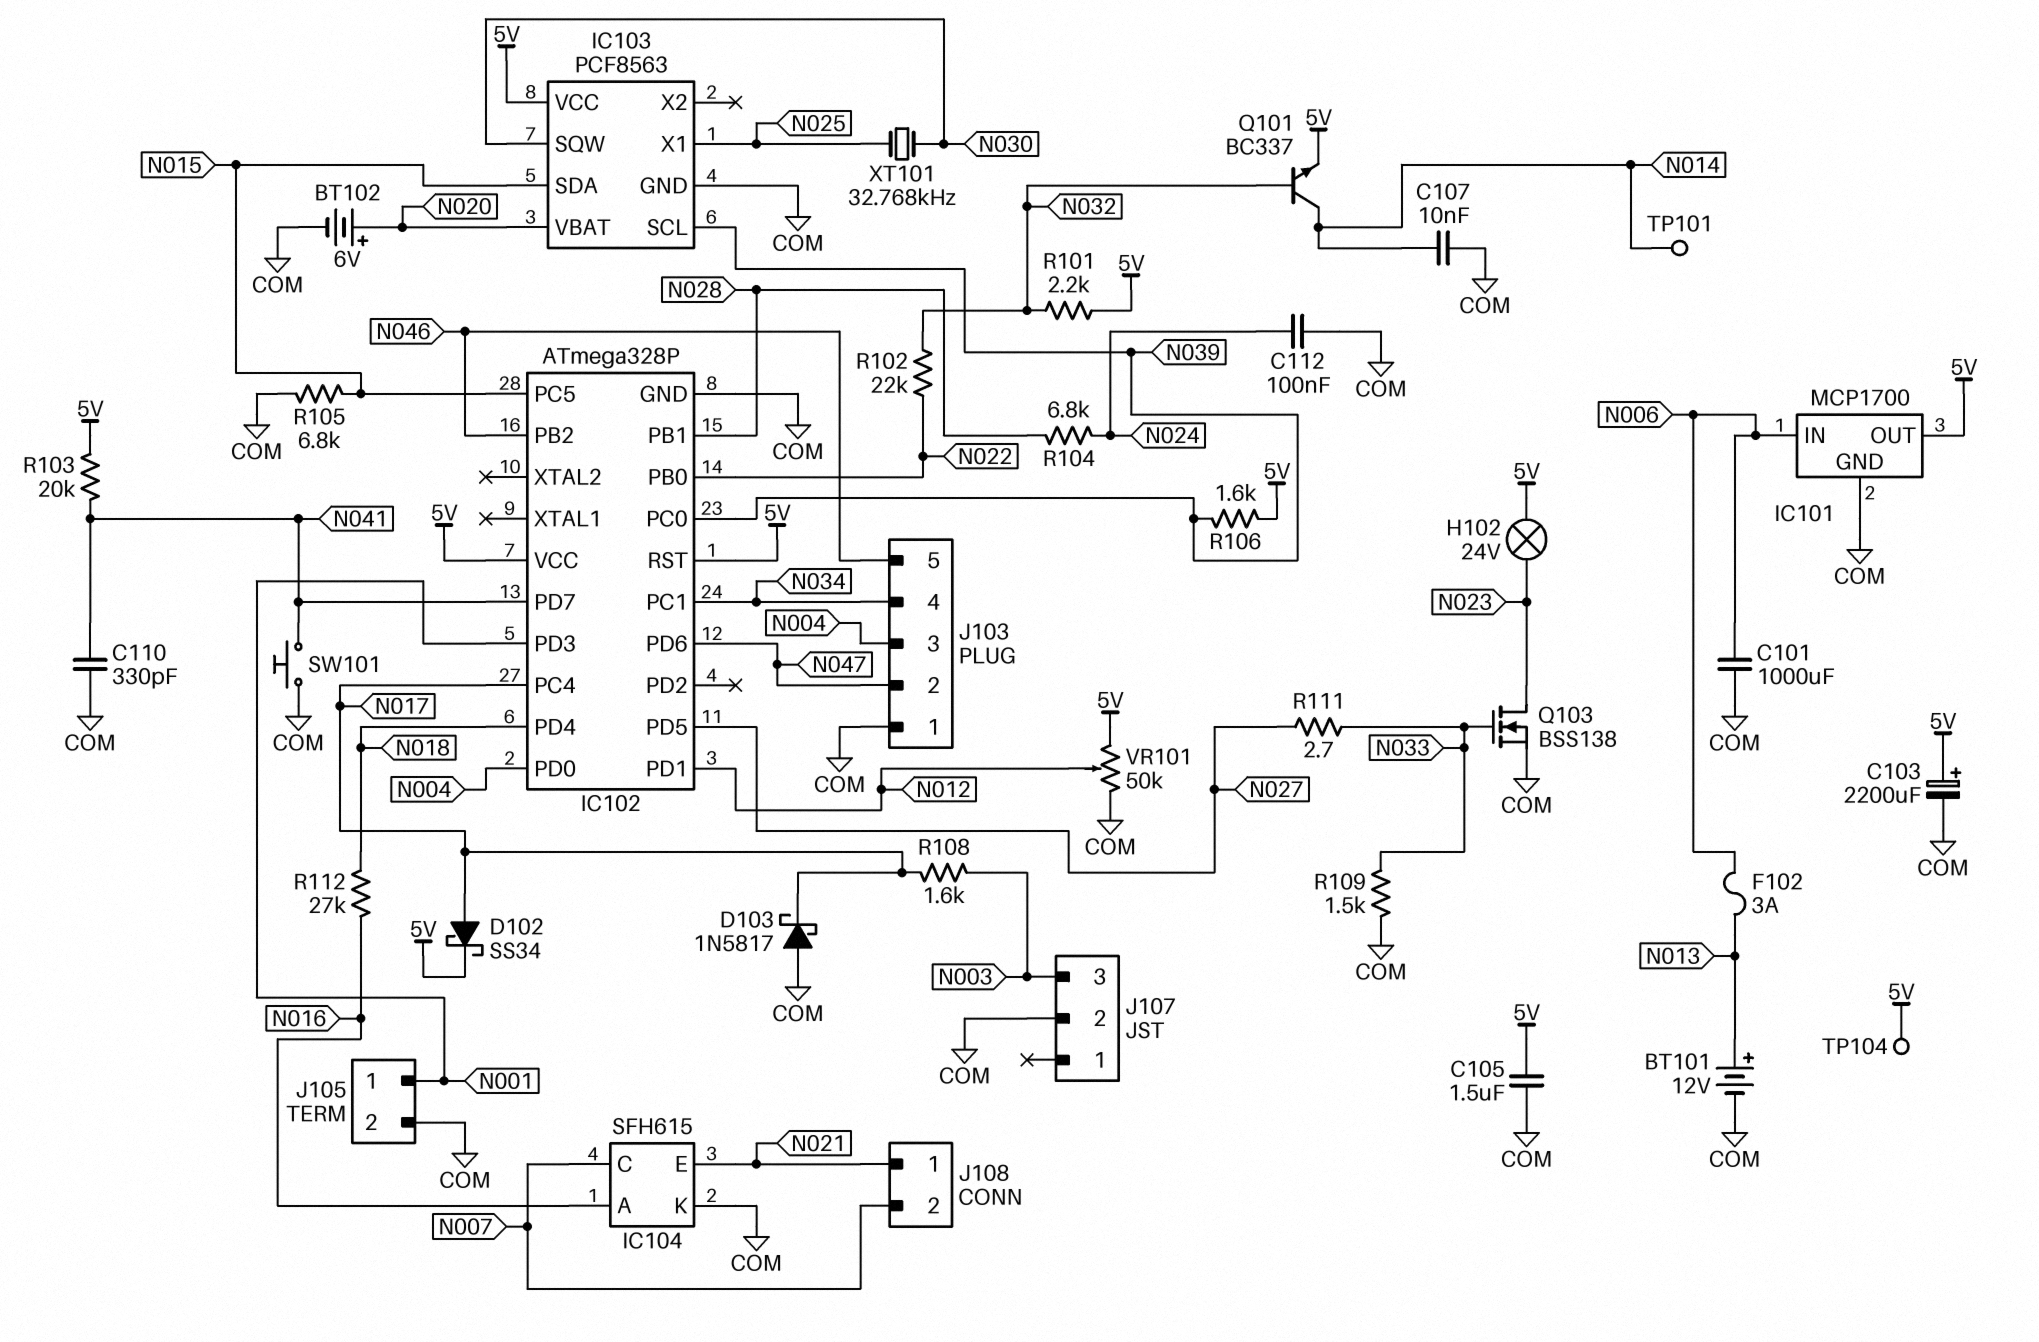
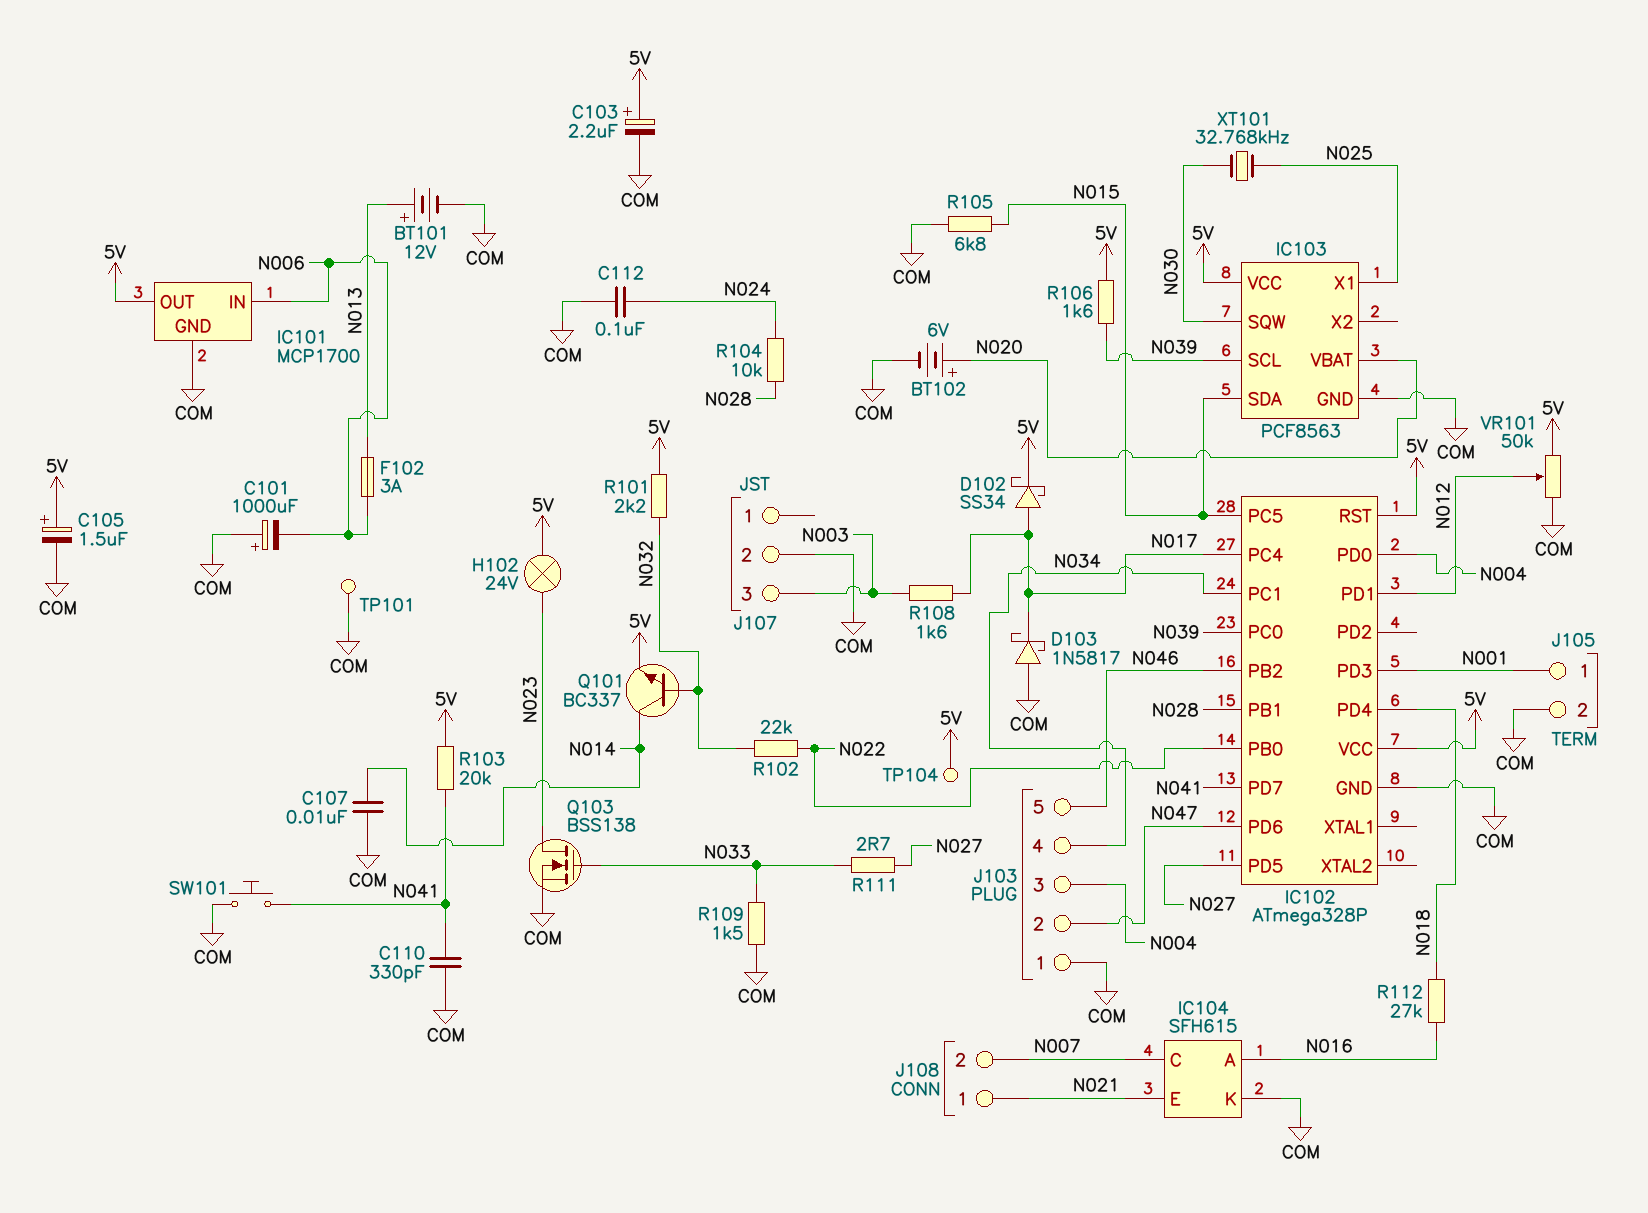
C101: 1000uF (COM, N006) -> 1000uF (plus COM, minus N006)
C103: 2200uF (plus 5V, minus COM) -> 2.2uF (plus 5V, minus COM)
C105: 1.5uF (5V, COM) -> 1.5uF (plus 5V, minus COM)
R104: 6.8k (N024, N028) -> 10k (N024, N028)
TP101: test point (N014) -> test point (COM)

